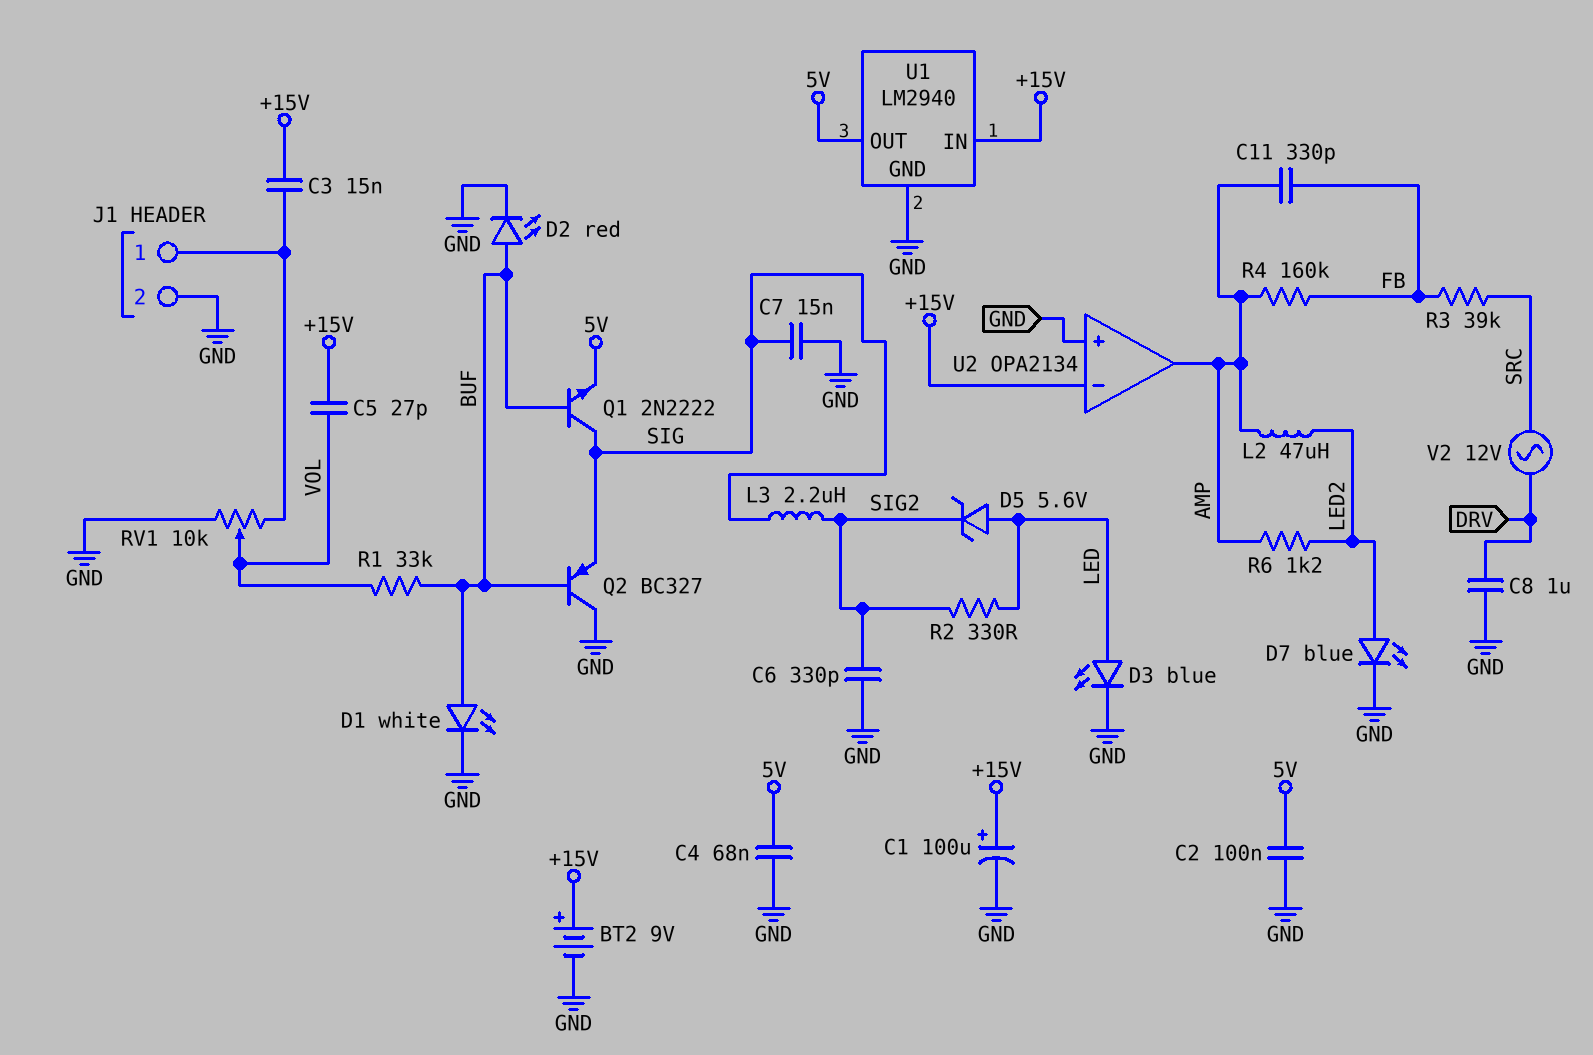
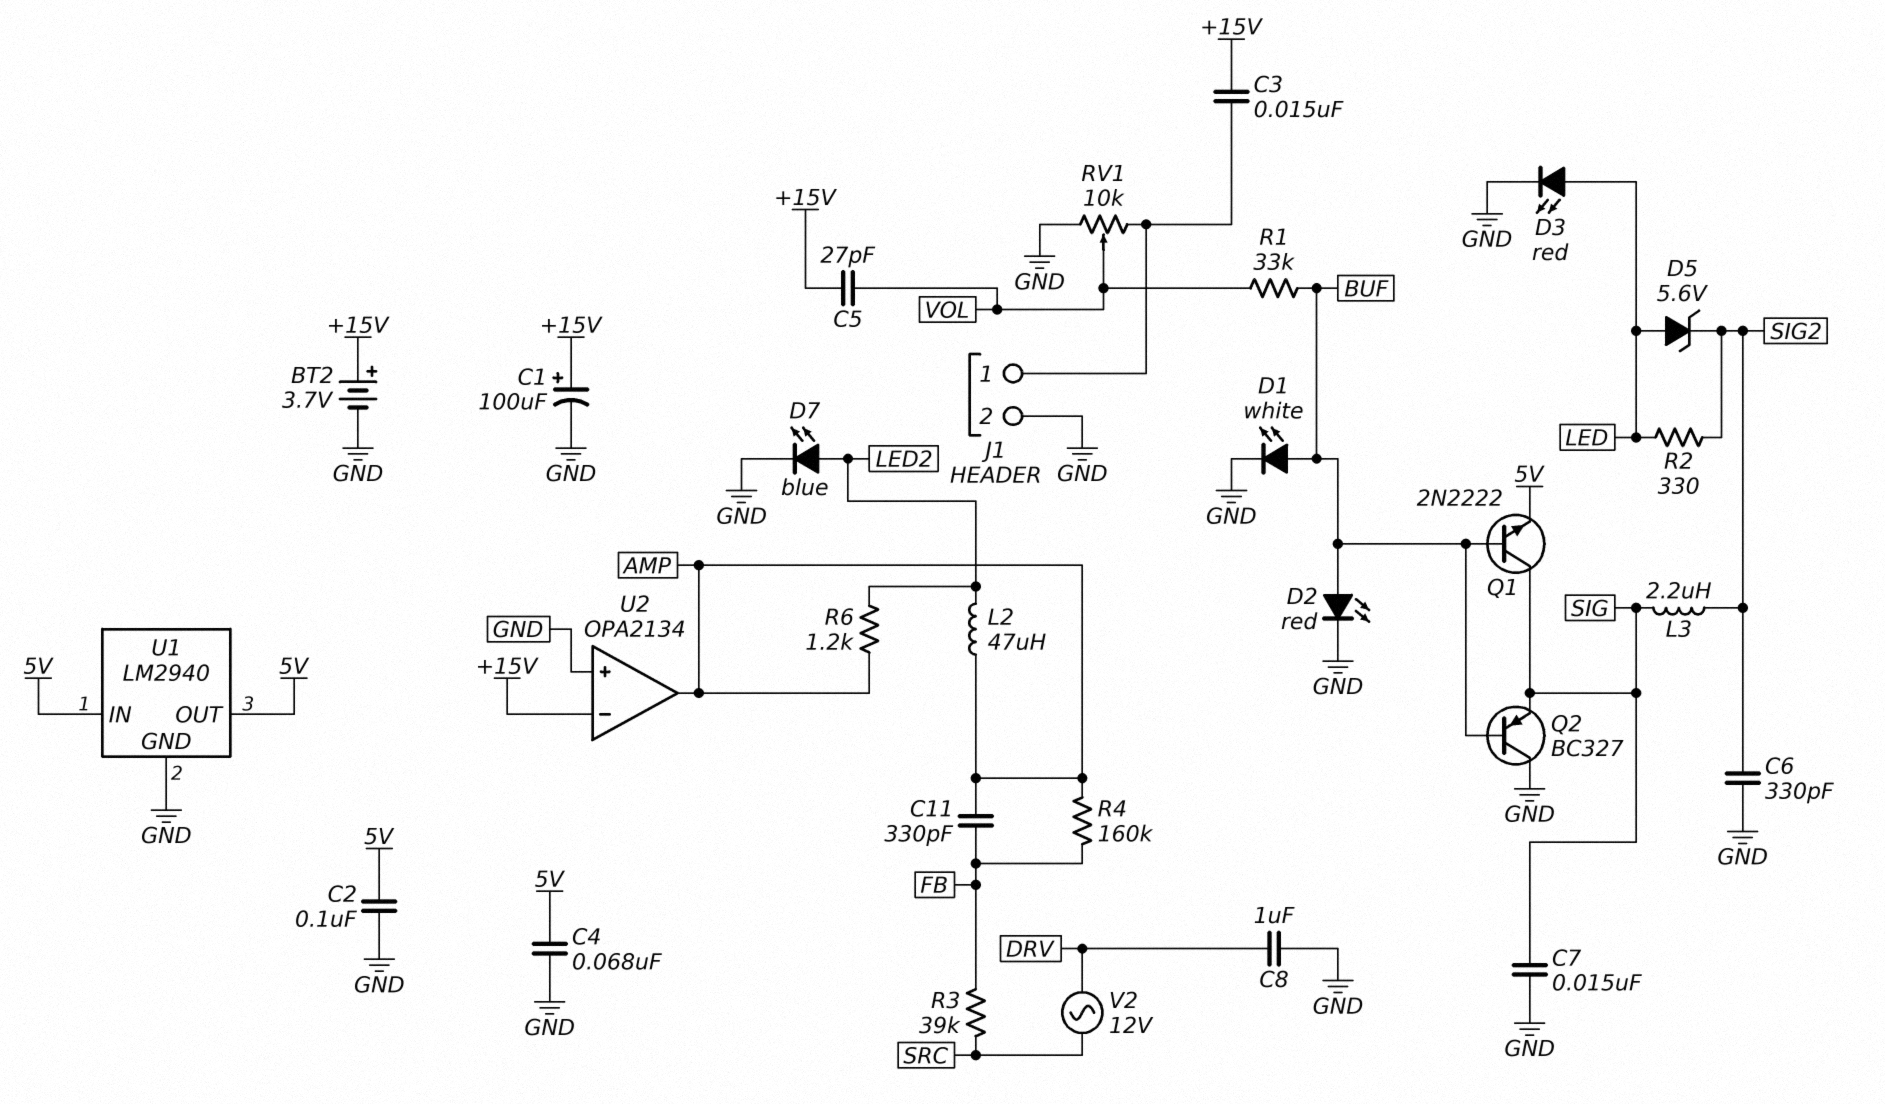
BT2: 9V (plus +15V, minus GND) -> 3.7V (plus +15V, minus GND)
D3: LED blue (A LED, K GND) -> LED red (A LED, K GND)
U1 pin IN: +15V -> 5V

